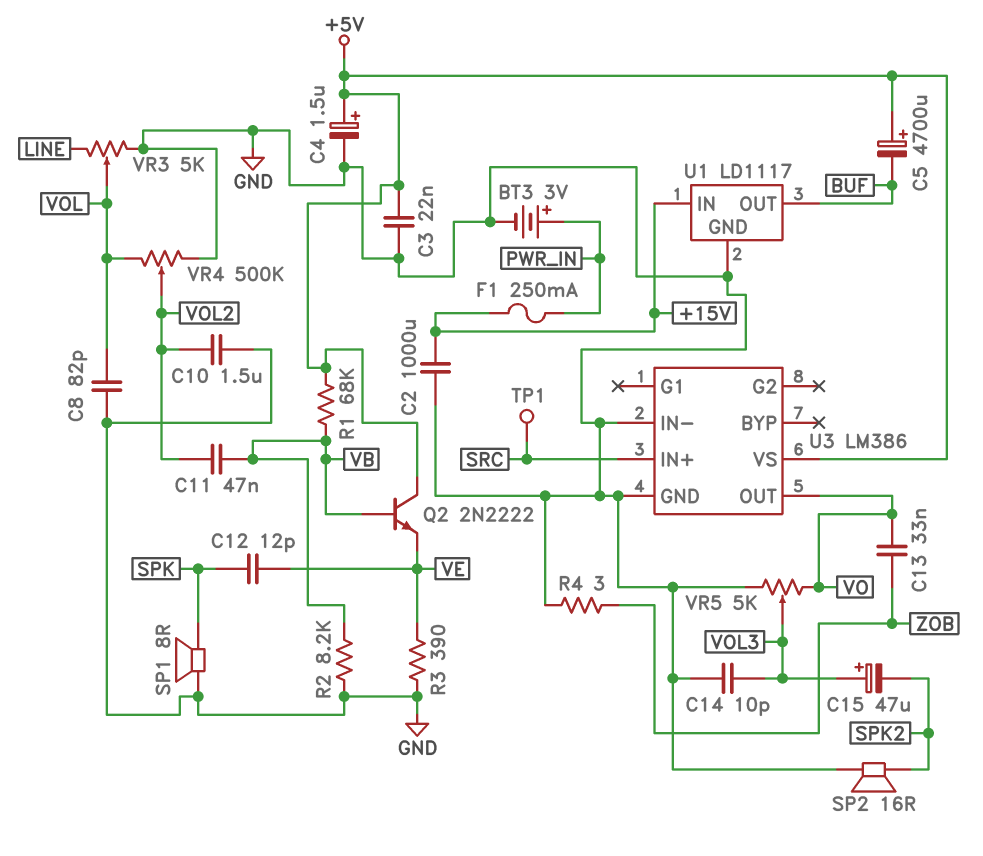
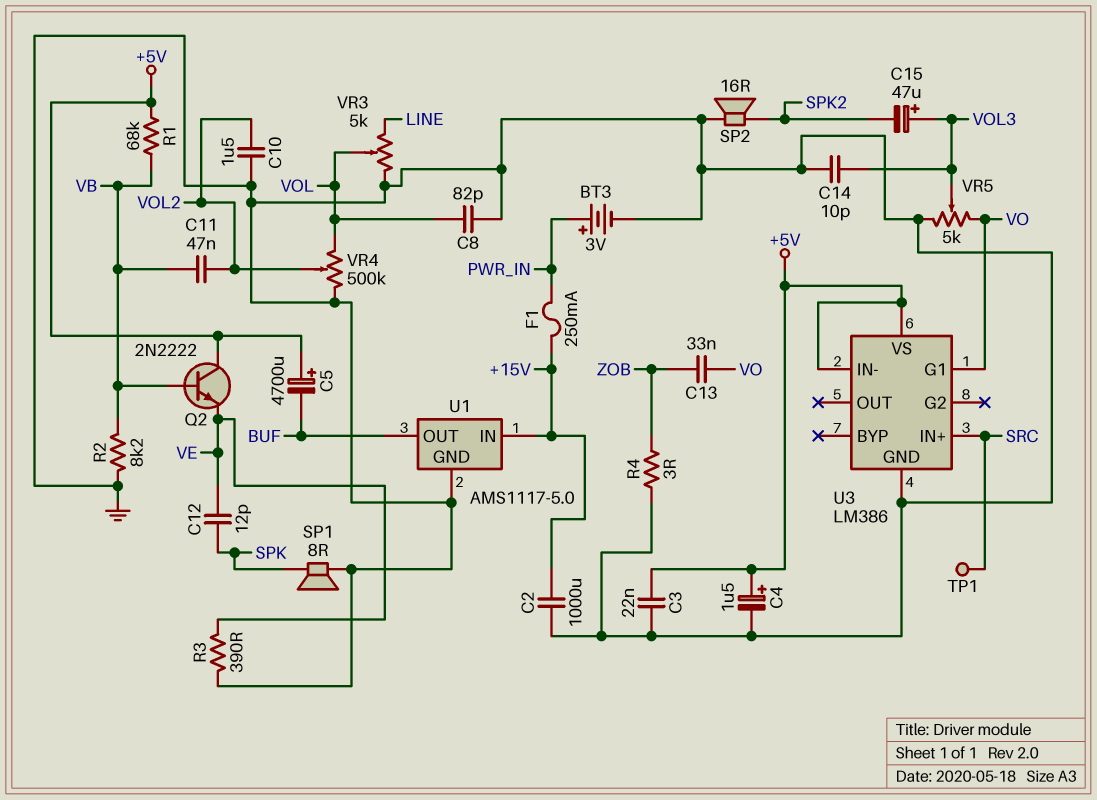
U1: LD1117 -> AMS1117-5.0
U3 pin G1: none -> VO
U3 pin IN-: GND -> +5V
U3 pin OUT: VO -> none

